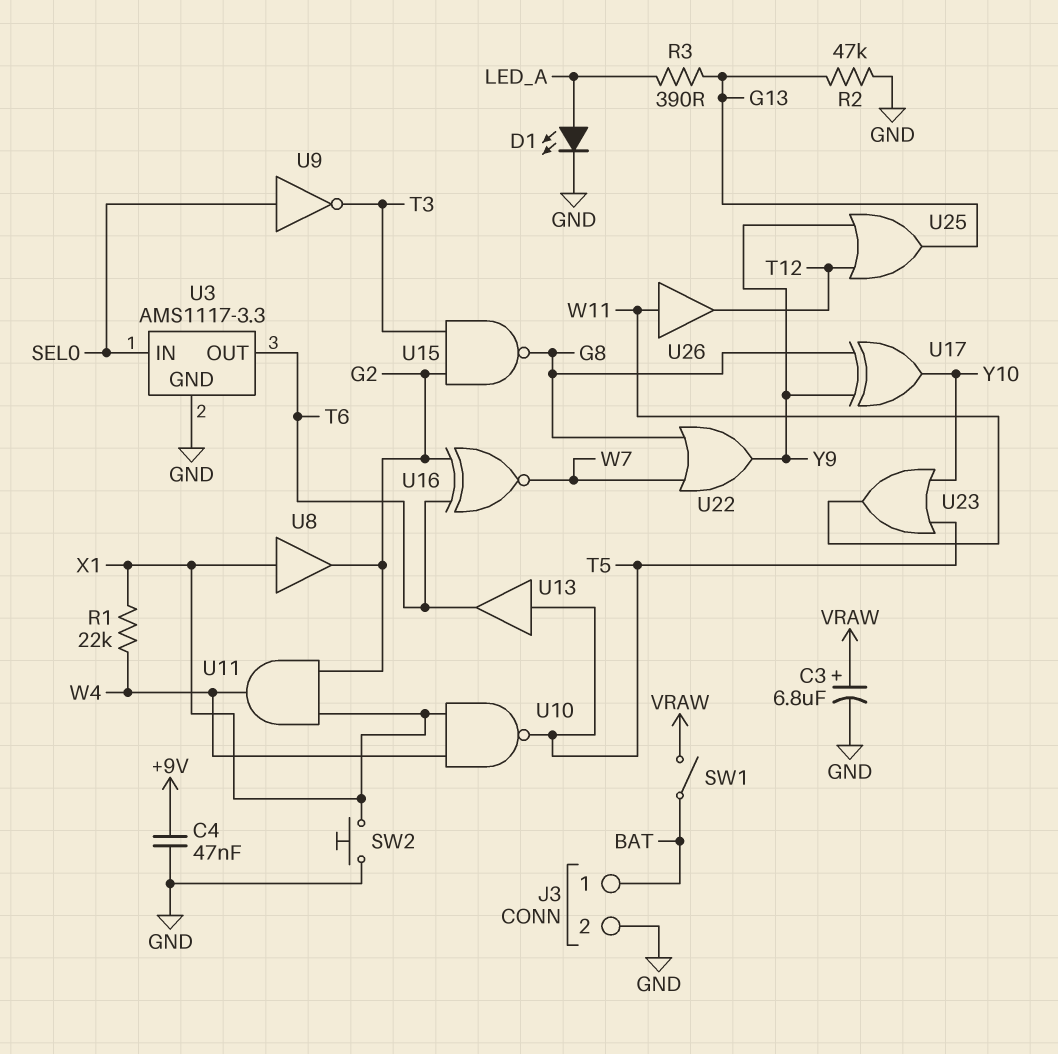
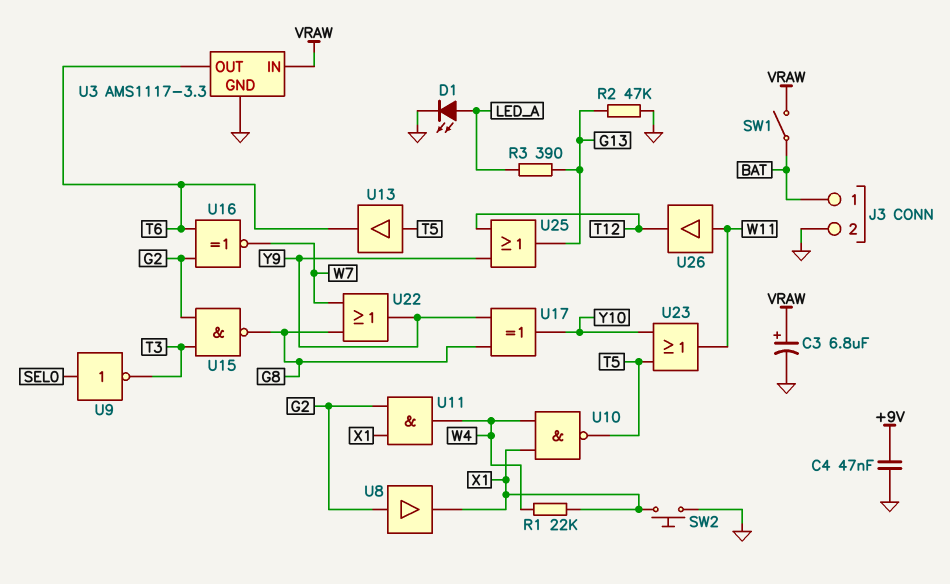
U3 pin IN: SEL0 -> VRAW
U8: buffer (in X1, out G2) -> buffer (in G2, out X1)

